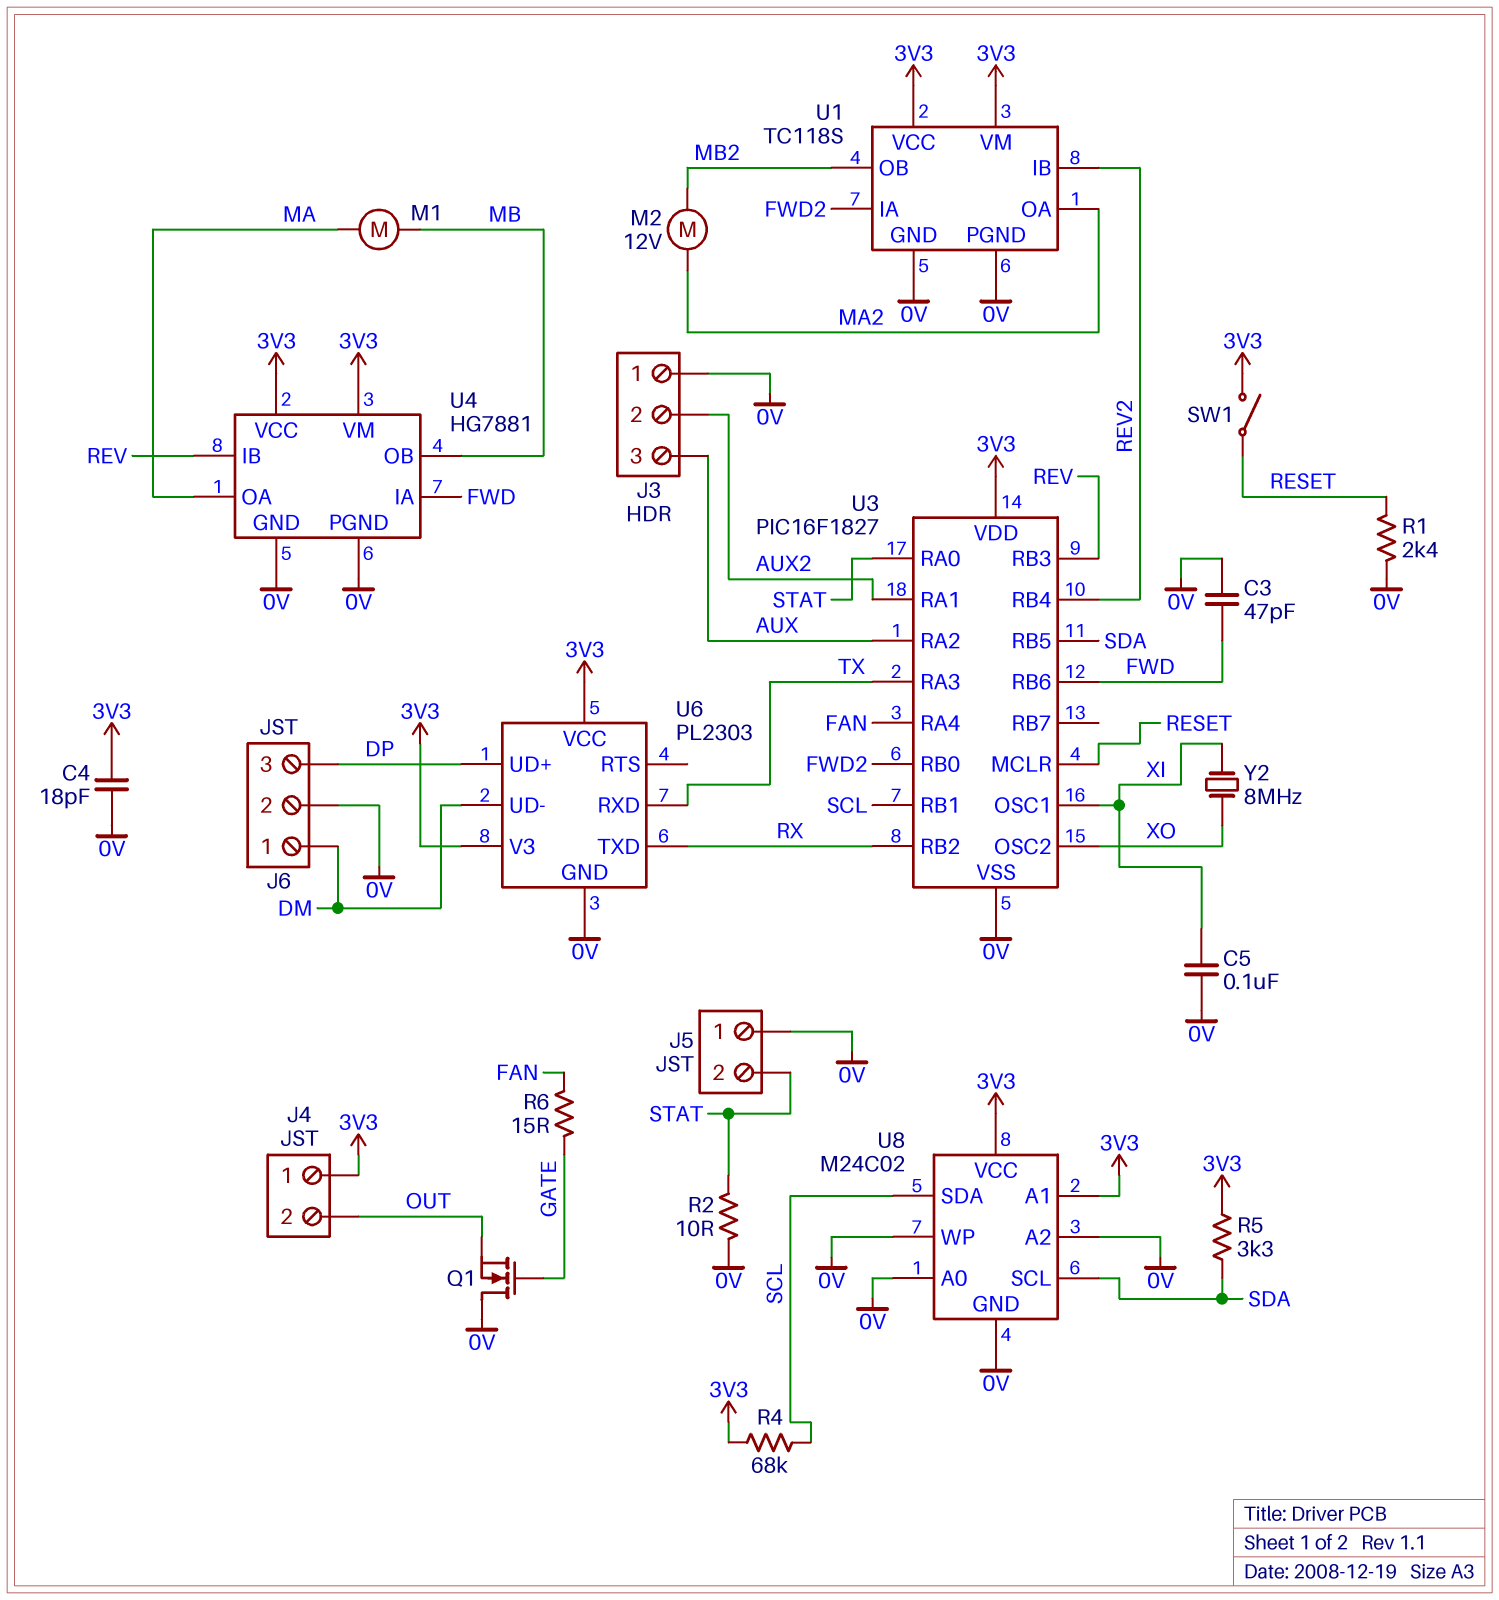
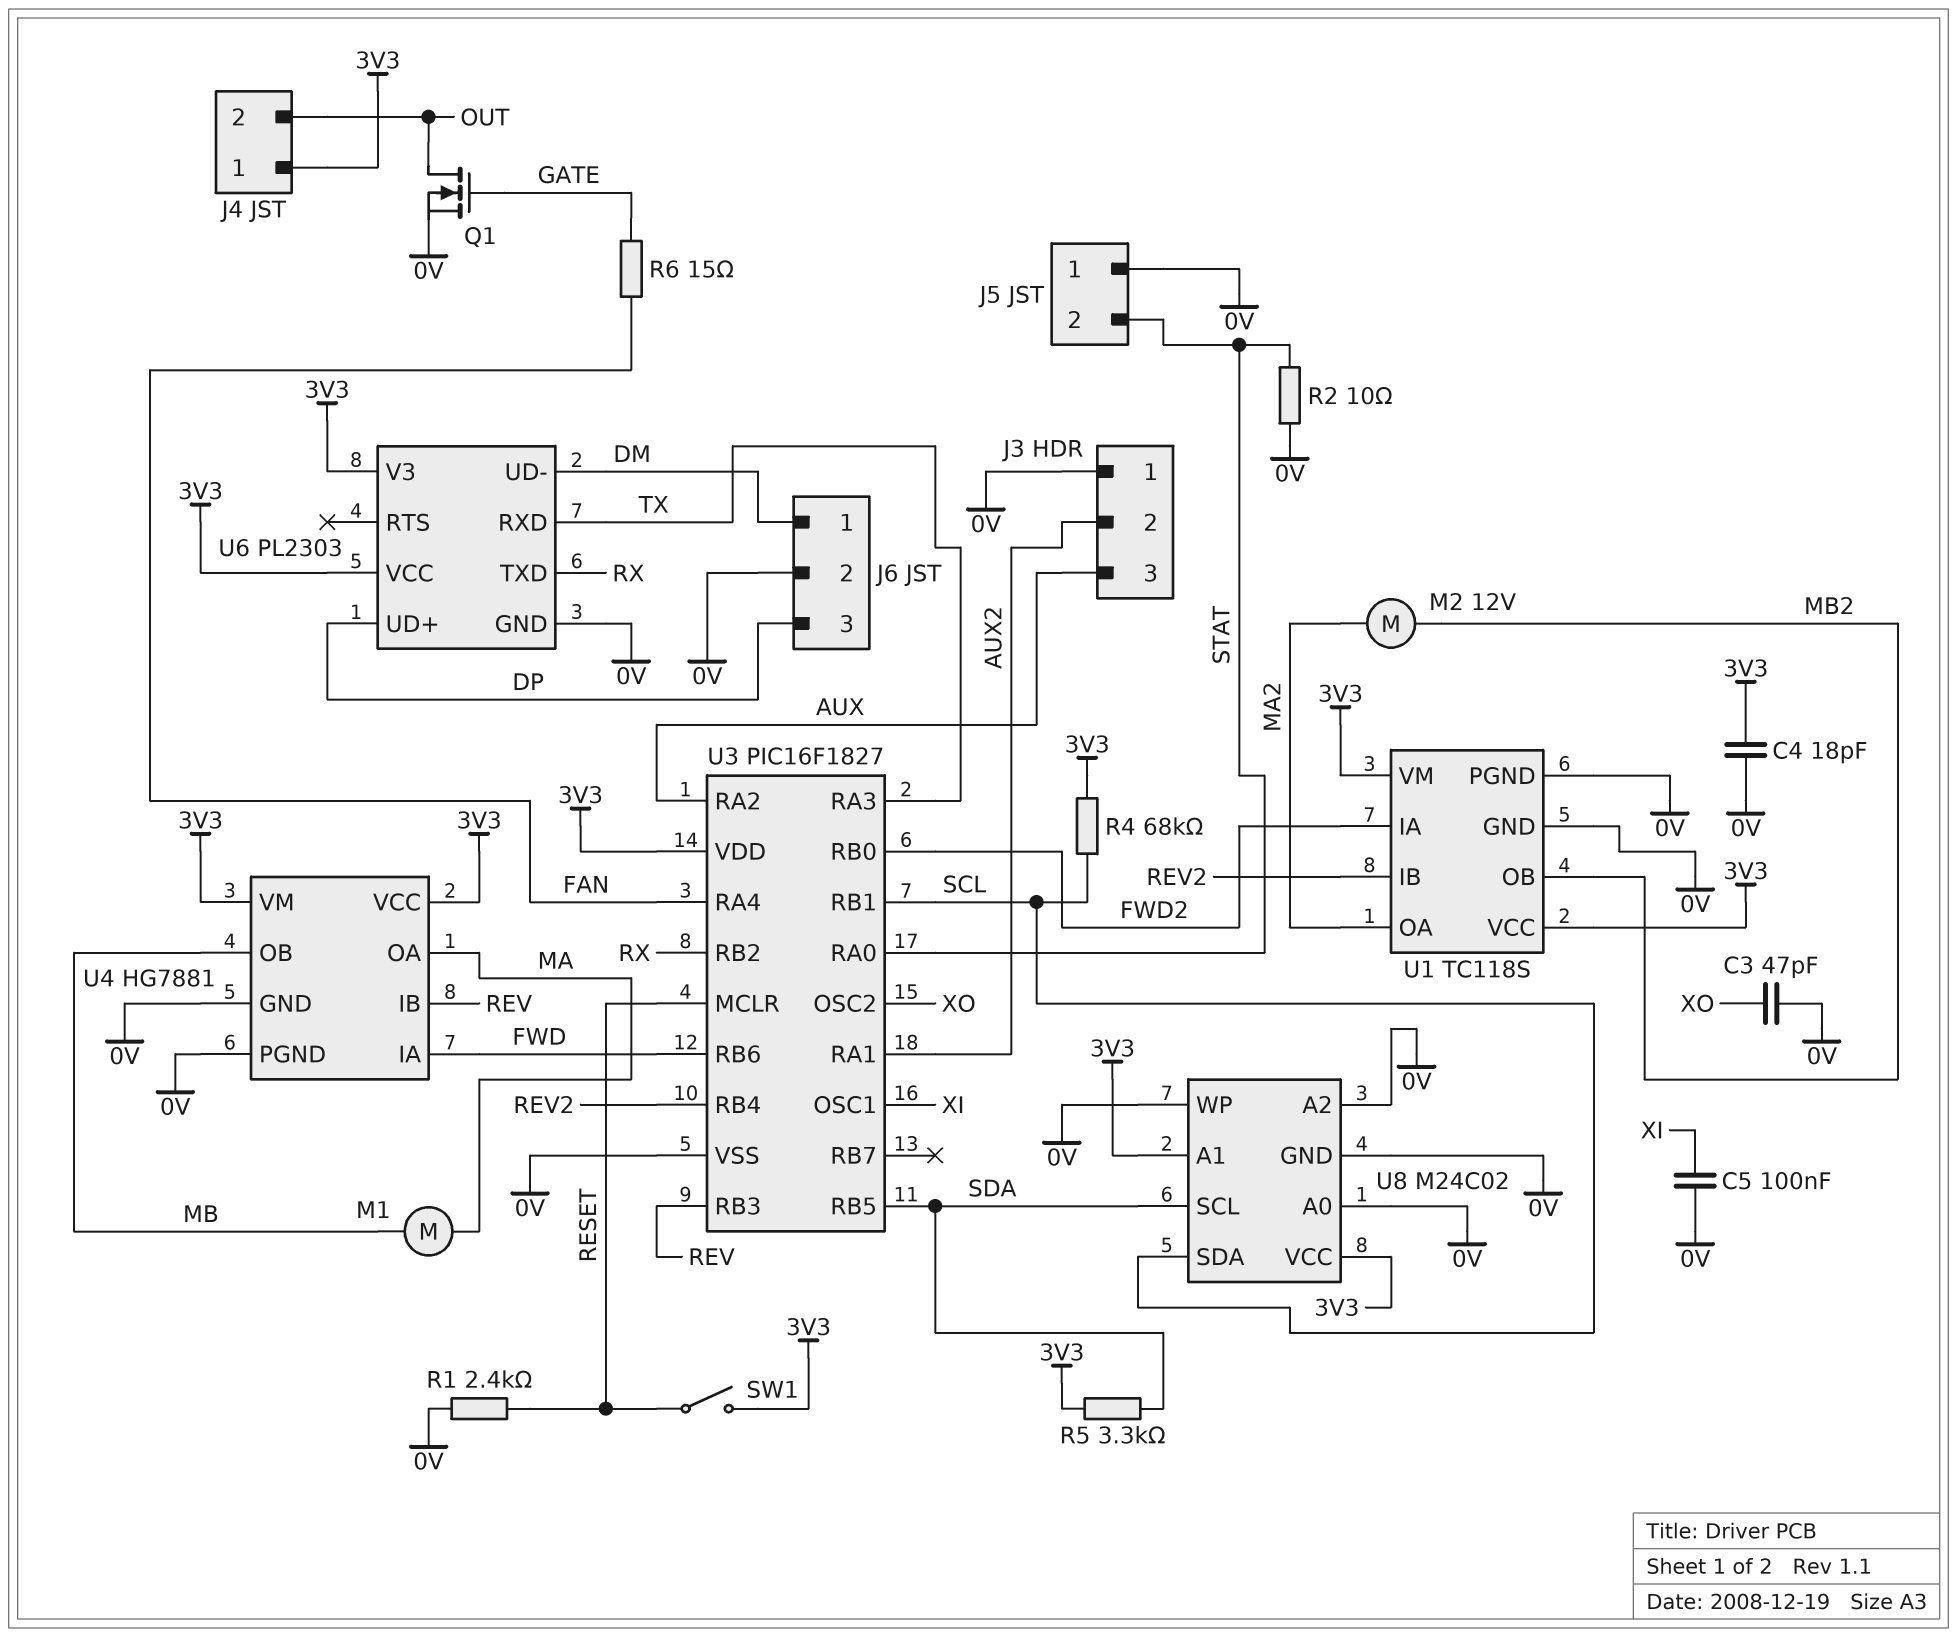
C3: 47pF (0V, FWD) -> 47pF (0V, XO)
Q1: NMOS (G GATE, D 0V, S OUT) -> NMOS (G GATE, D OUT, S 0V)
Y2: 8MHz (XI, XO) -> none

